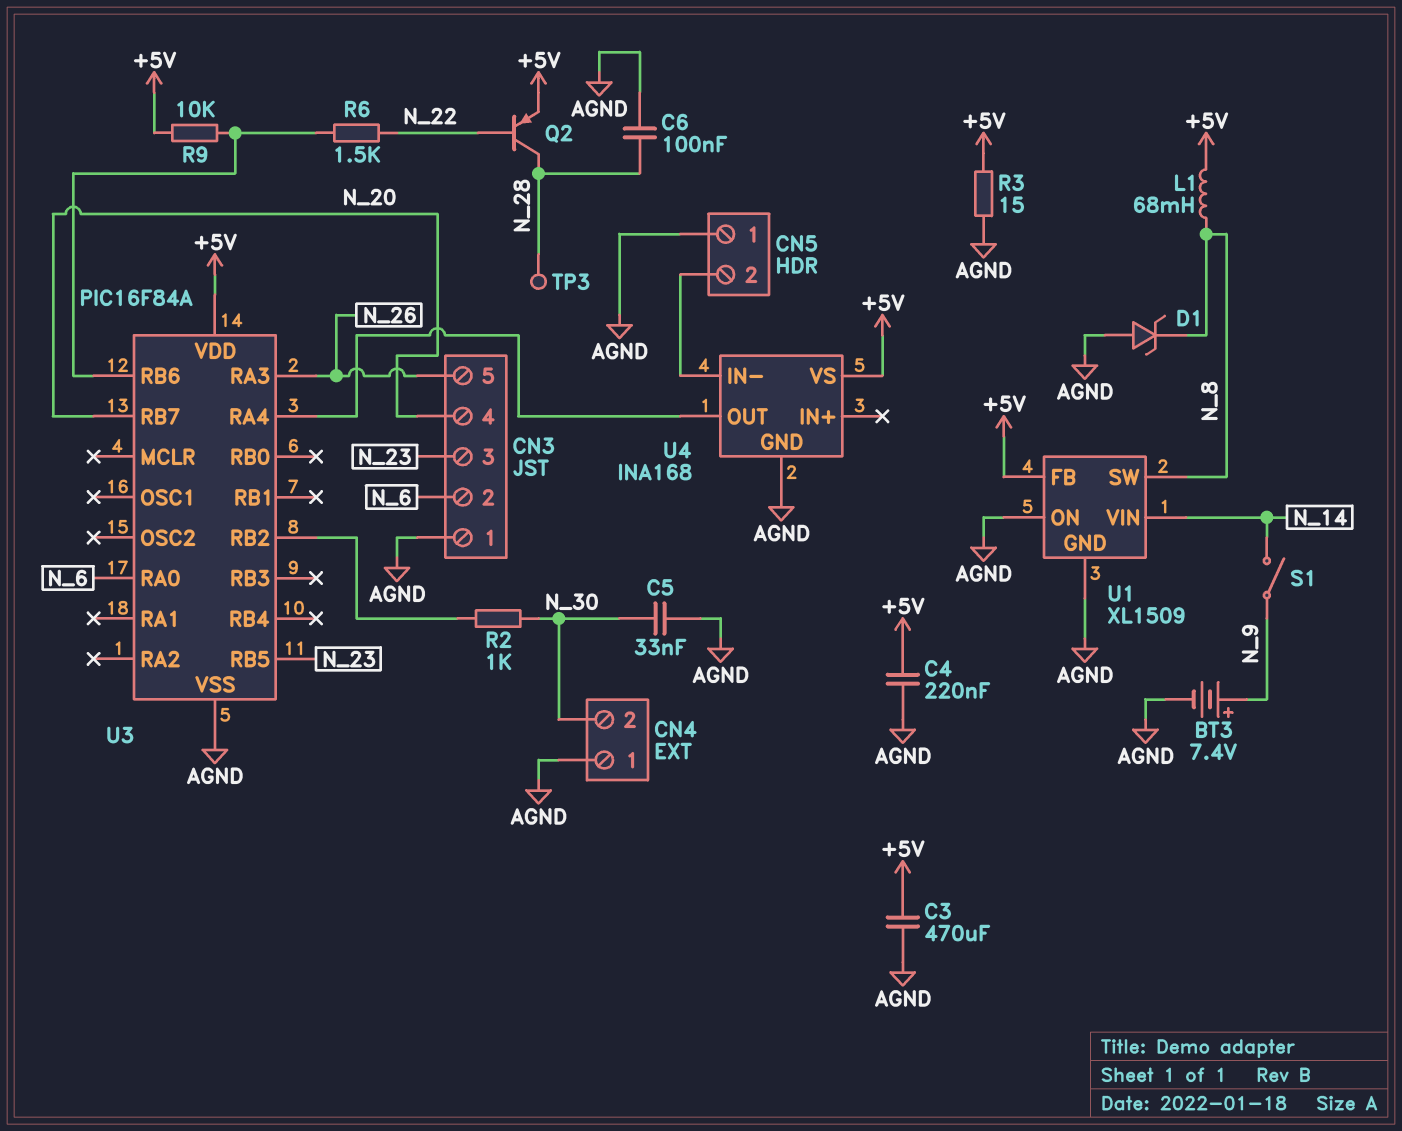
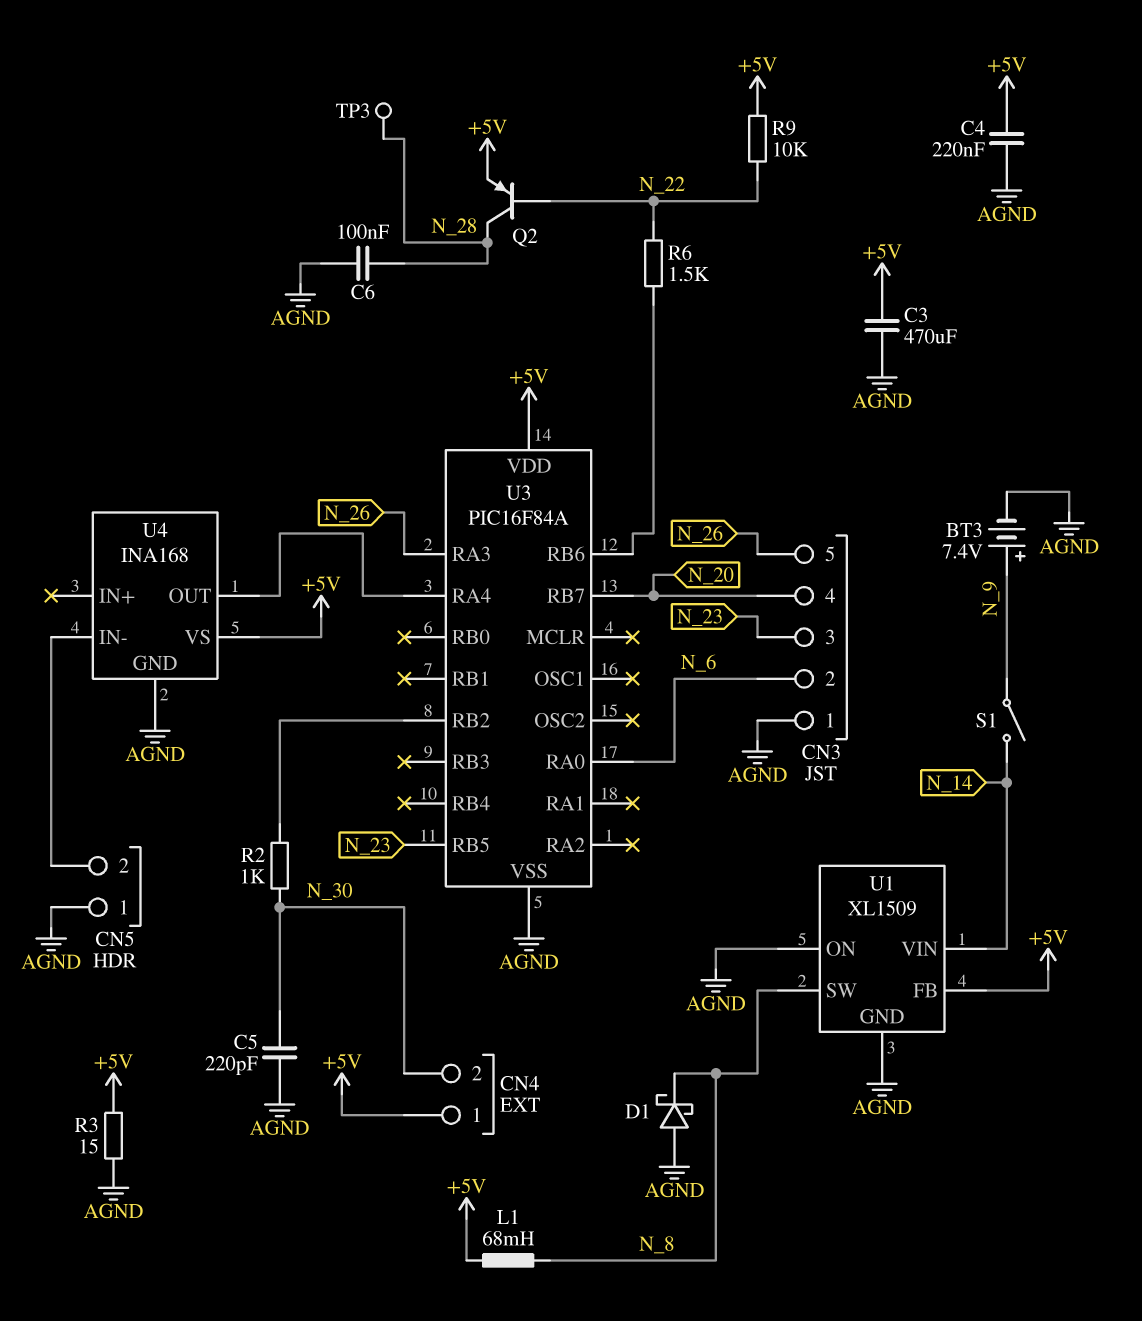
C5: 33nF (AGND, N_30) -> 220pF (AGND, N_30)
CN4 pin 1: AGND -> +5V
D1: zener (A AGND, K N_8) -> schottky (A AGND, K N_8)
R9: 10k (+5V, U3/RB6) -> 10k (+5V, N_22)

